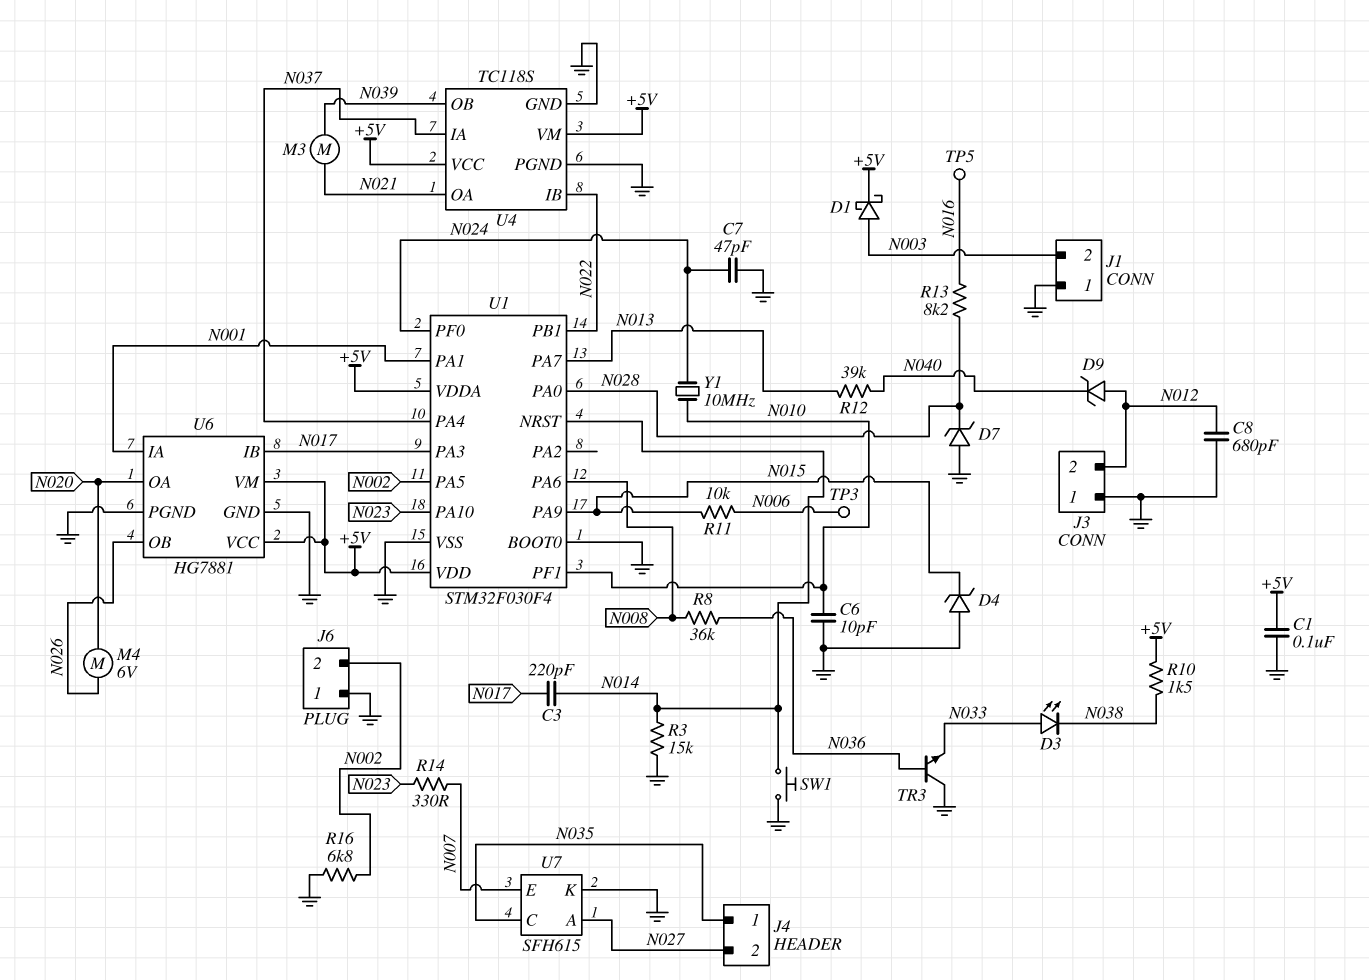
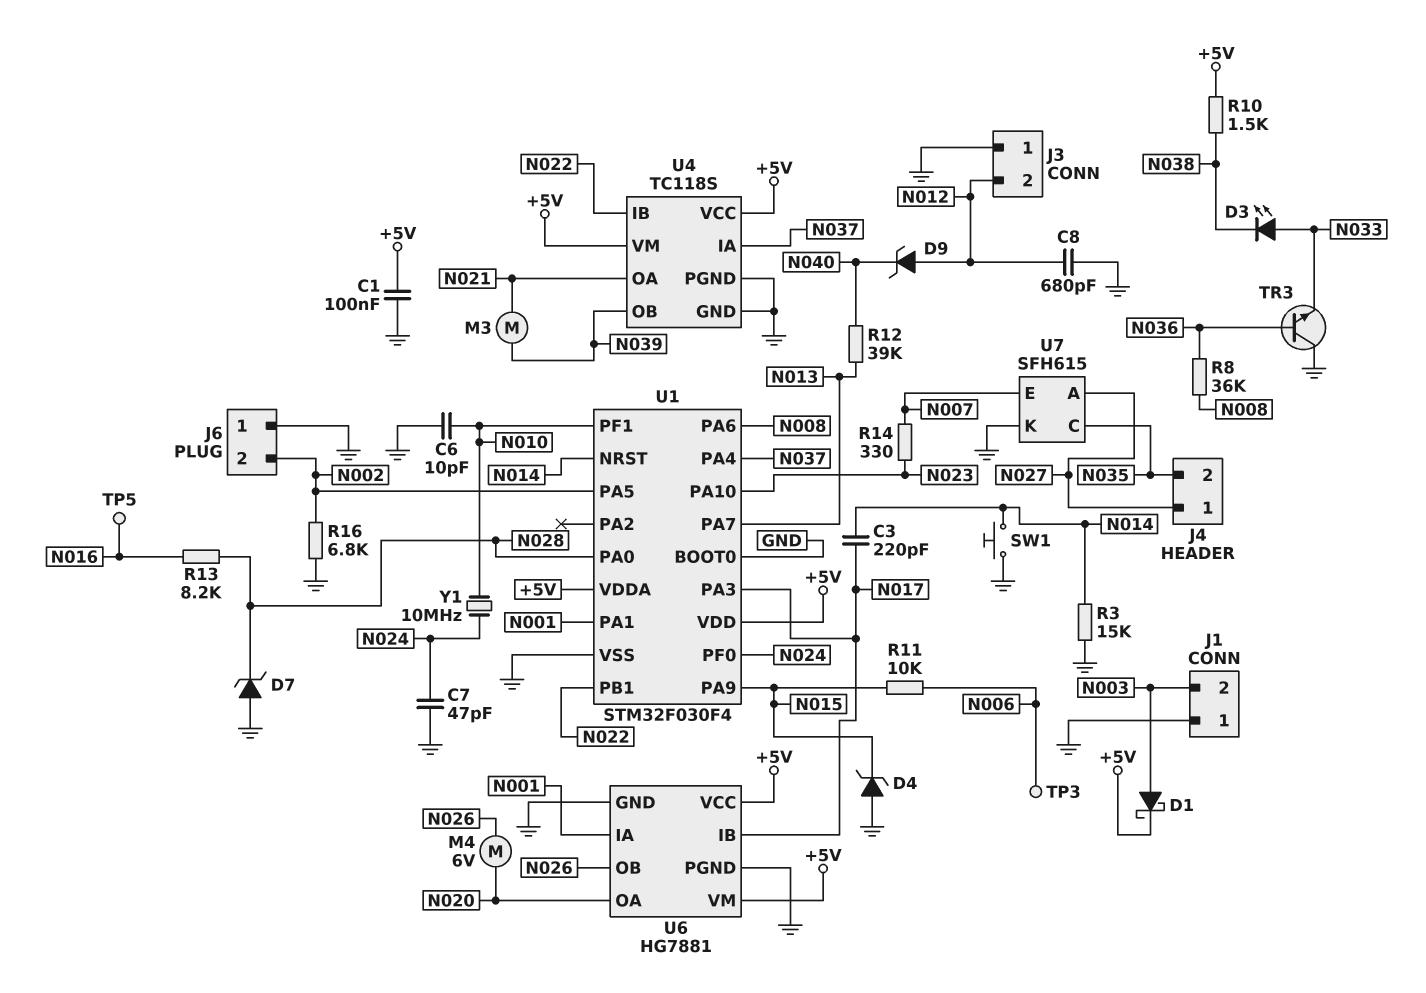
J4 pin 1: N035 -> N027
J4 pin 2: N027 -> N035

